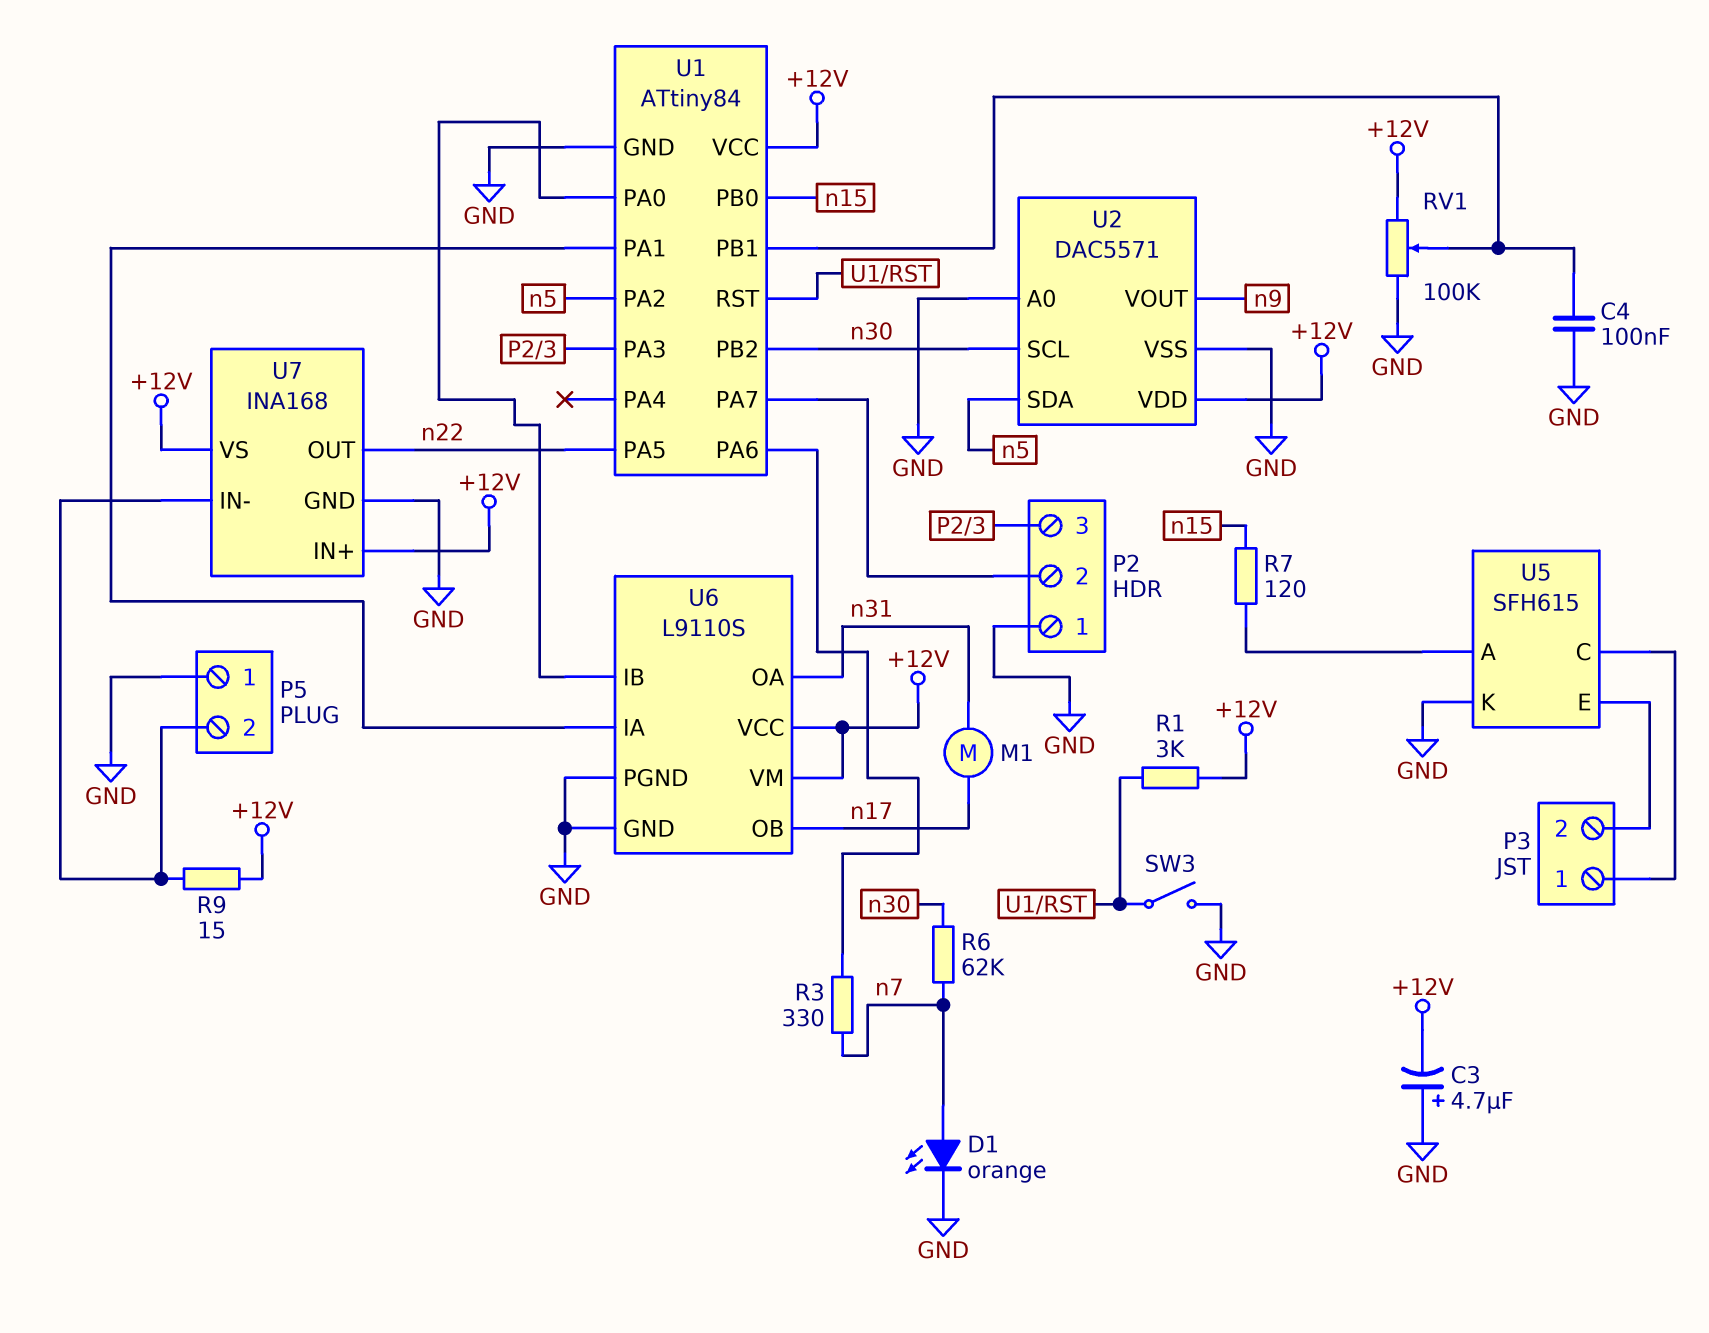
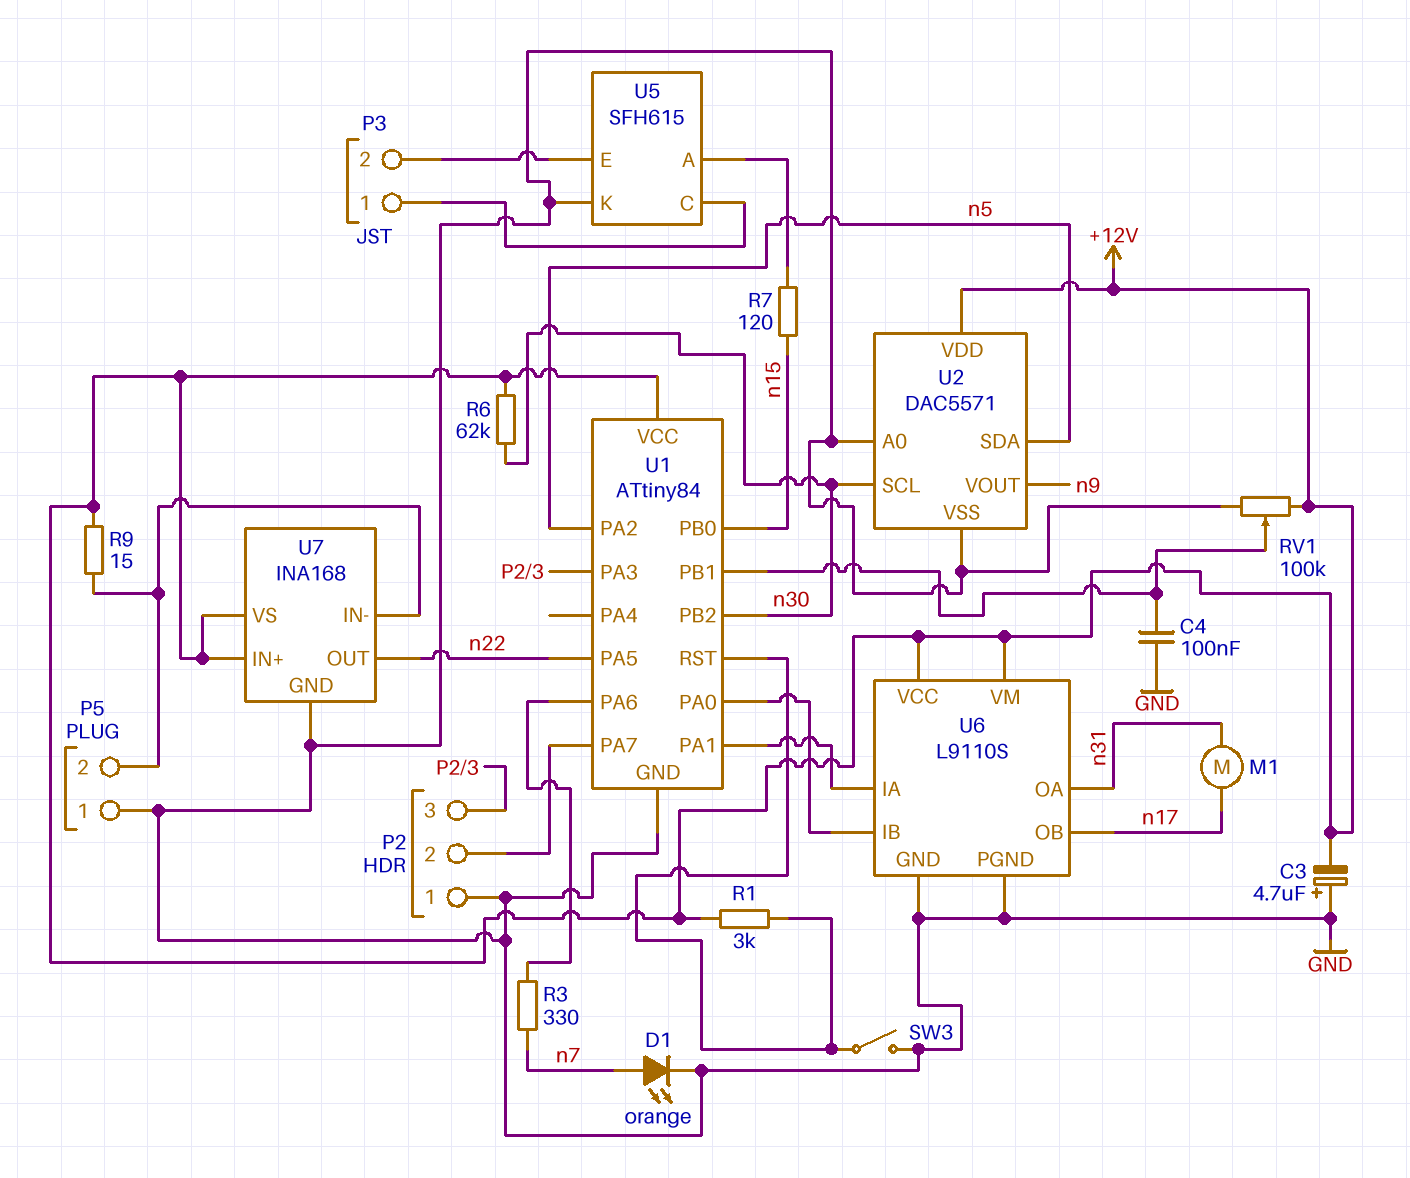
R6: 62k (n7, n30) -> 62k (+12V, n30)

